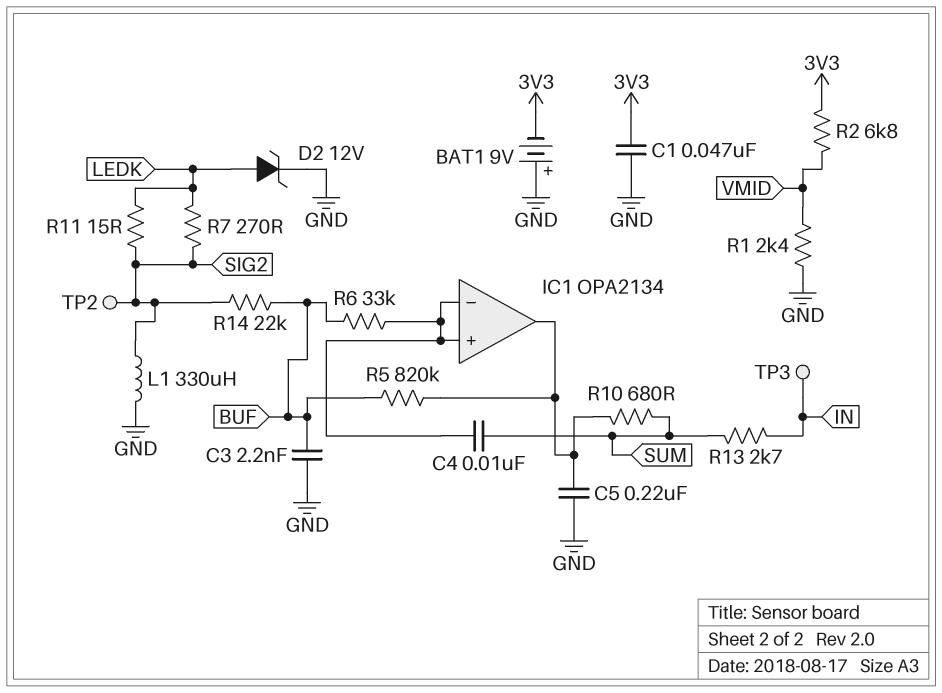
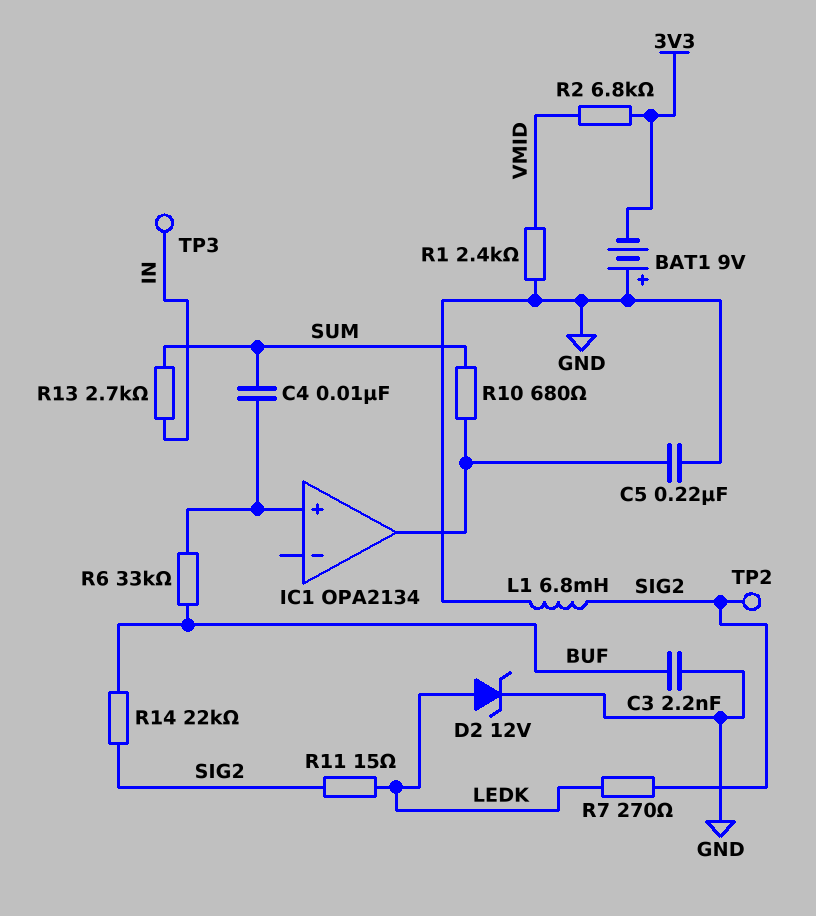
C1: 47nF (3V3, GND) -> none
IC1 pin in-: IC1/in+ -> none
L1: 330uH (GND, SIG2) -> 6.8mH (GND, SIG2)
R5: 820k (BUF, IC1/out) -> none

